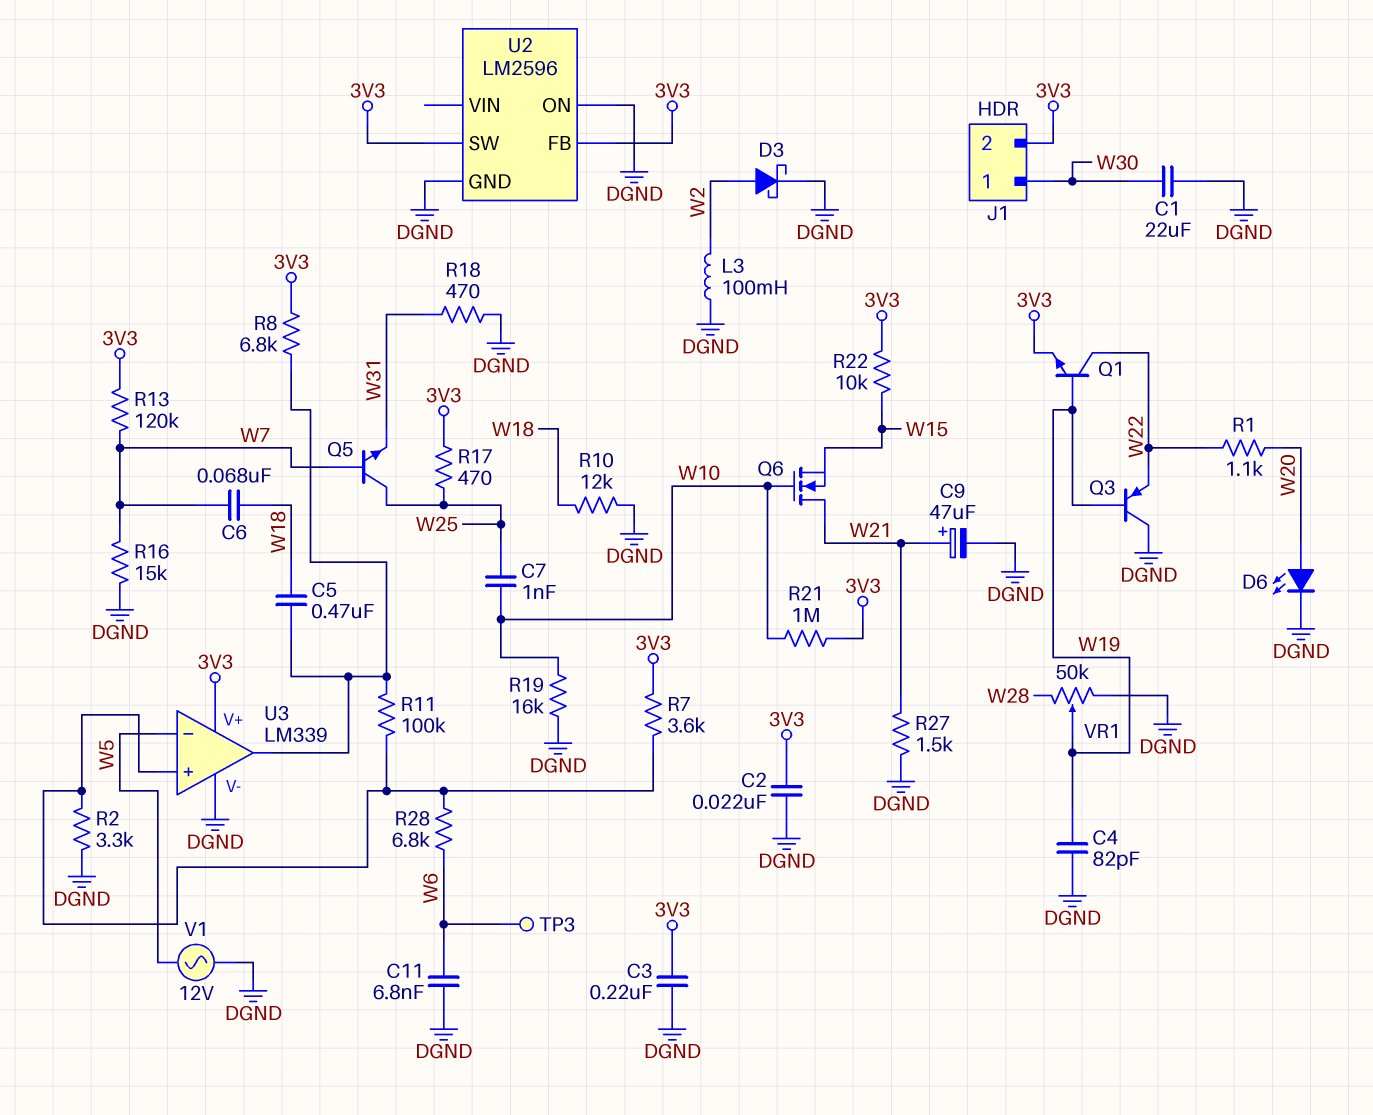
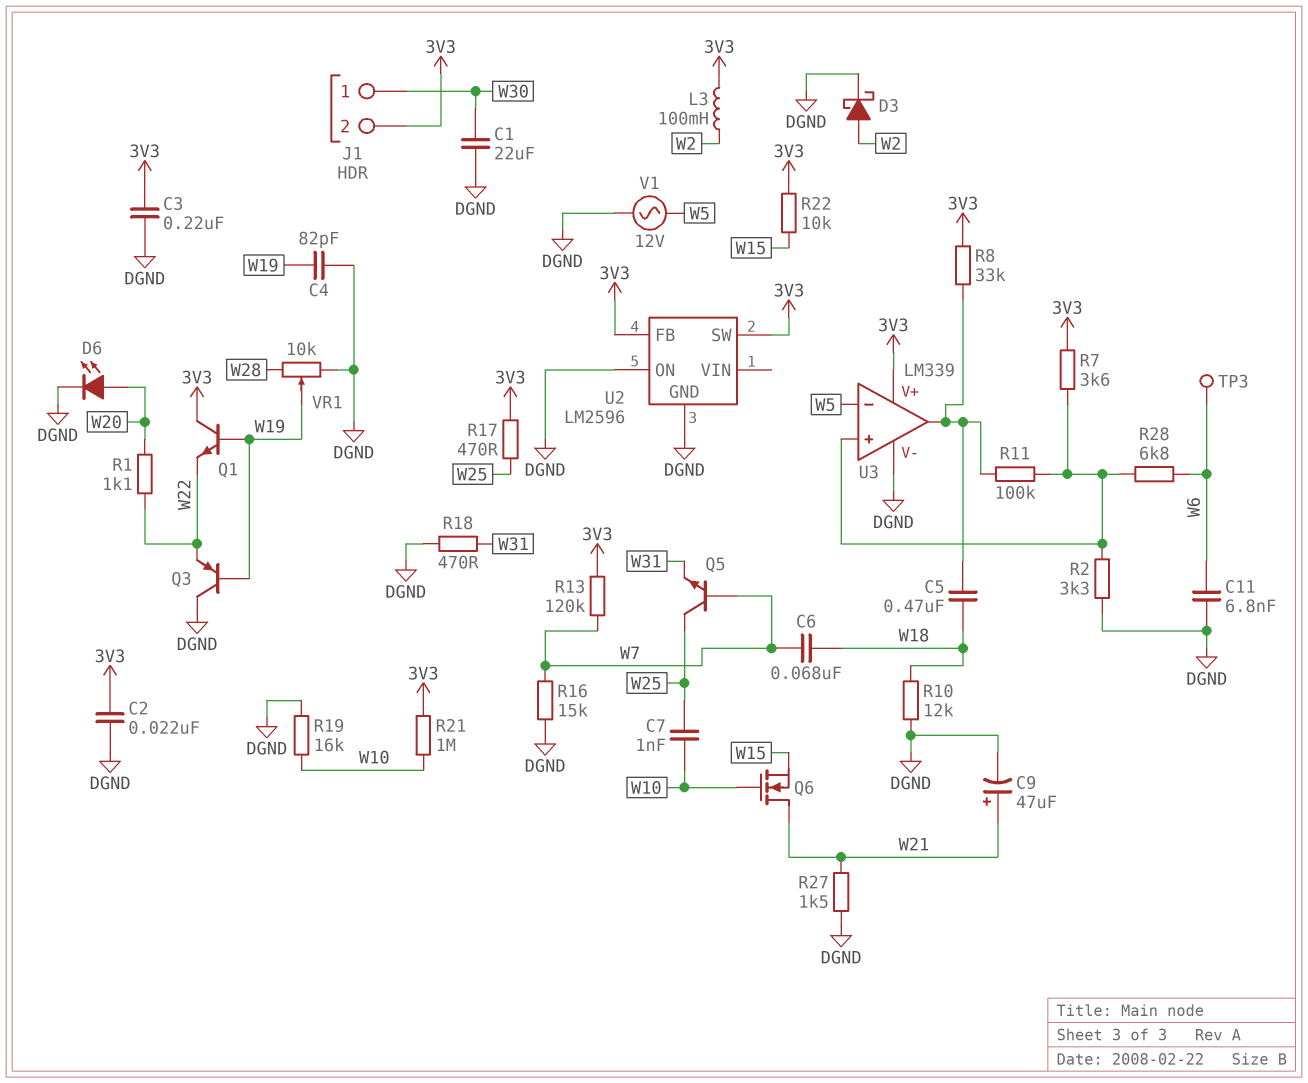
L3: 100mH (DGND, W2) -> 100mH (3V3, W2)
Q1: NPN (B W19, C W22, E 3V3) -> NPN (B W19, C 3V3, E W22)
R8: 6.8k (3V3, U3/out) -> 33k (3V3, U3/out)
VR1: 50k (DGND, W28, wiper W19) -> 10k (DGND, W28, wiper W19)

